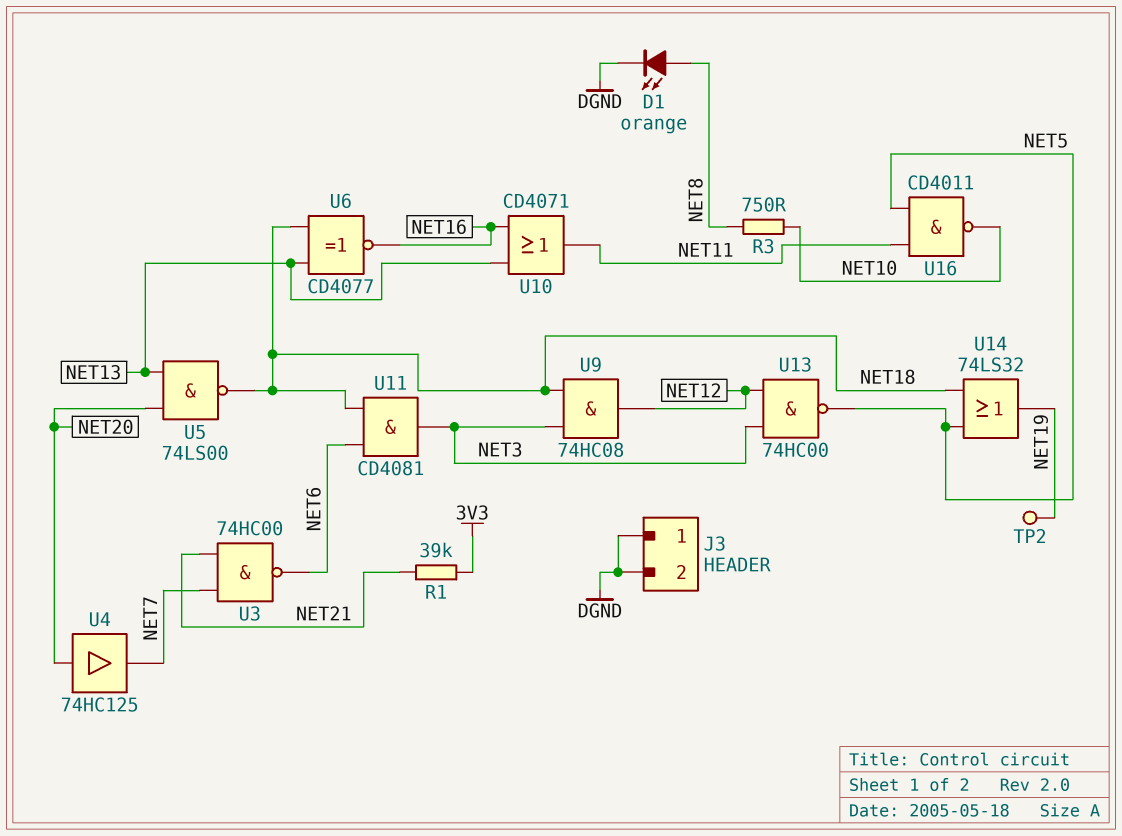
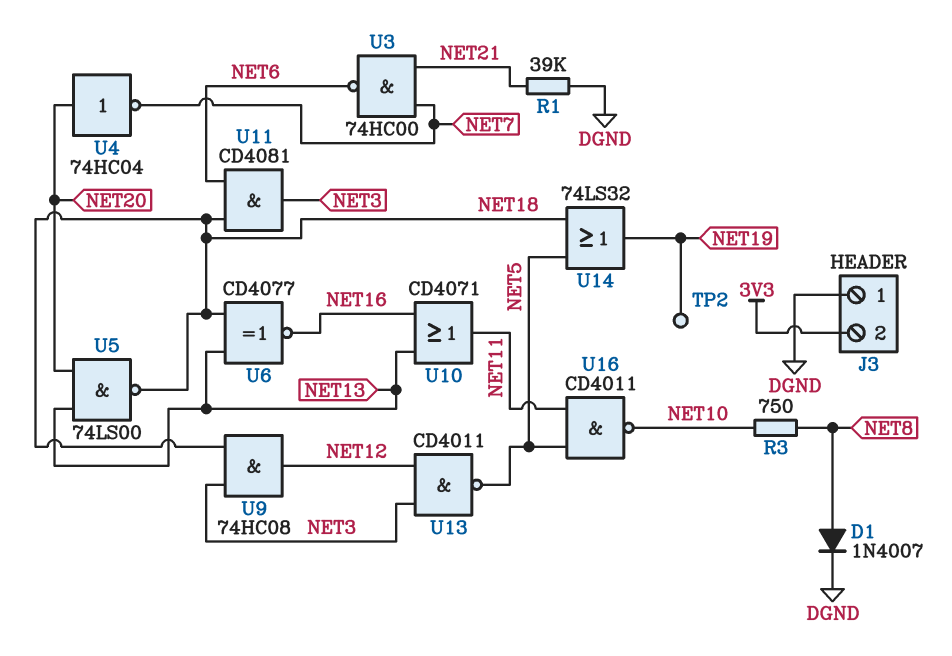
D1: LED orange (A NET8, K DGND) -> diode 1N4007 (A NET8, K DGND)
J3 pin 2: DGND -> 3V3
R1: 39k (3V3, NET21) -> 39k (DGND, NET21)
U4: buffer 74HC125 (in NET20, out NET7) -> NOT 74HC04 (in NET20, out NET7)
U13: NAND 74HC00 (in NET3, in NET12, out NET5) -> NAND CD4011 (in NET3, in NET12, out NET5)

